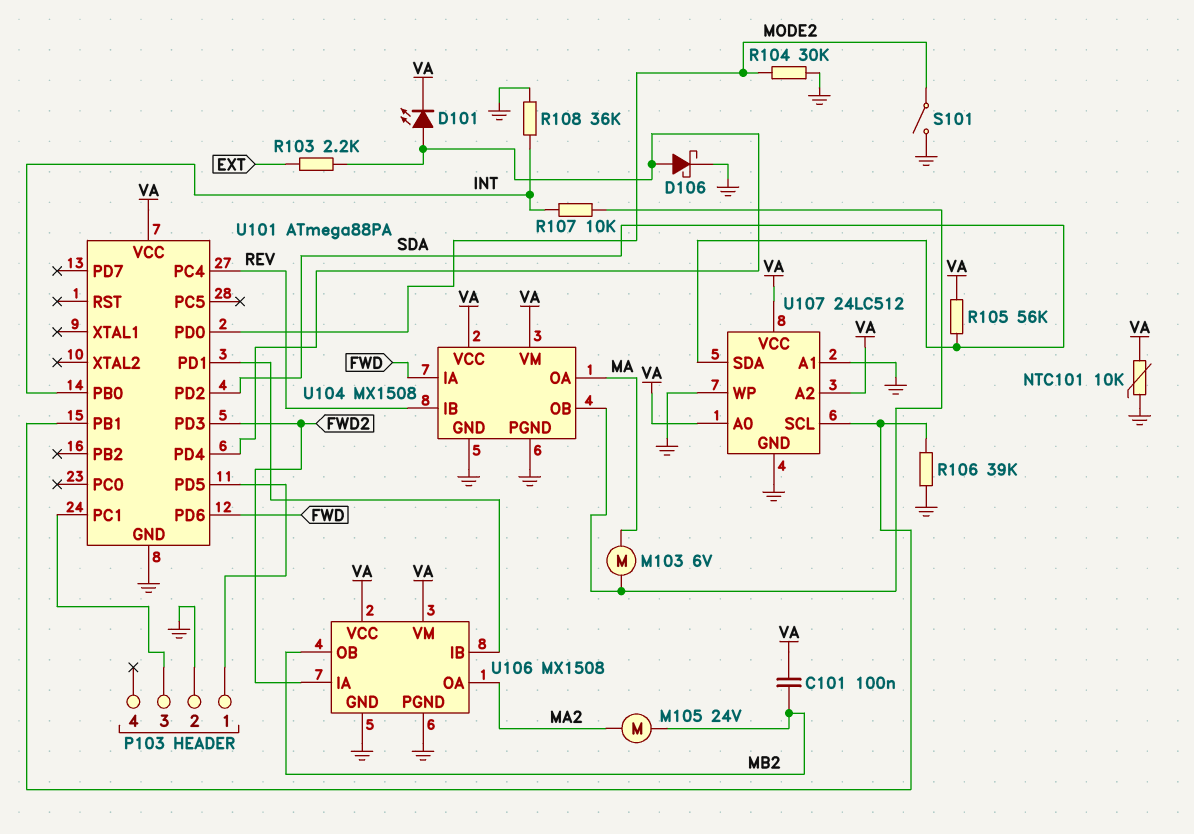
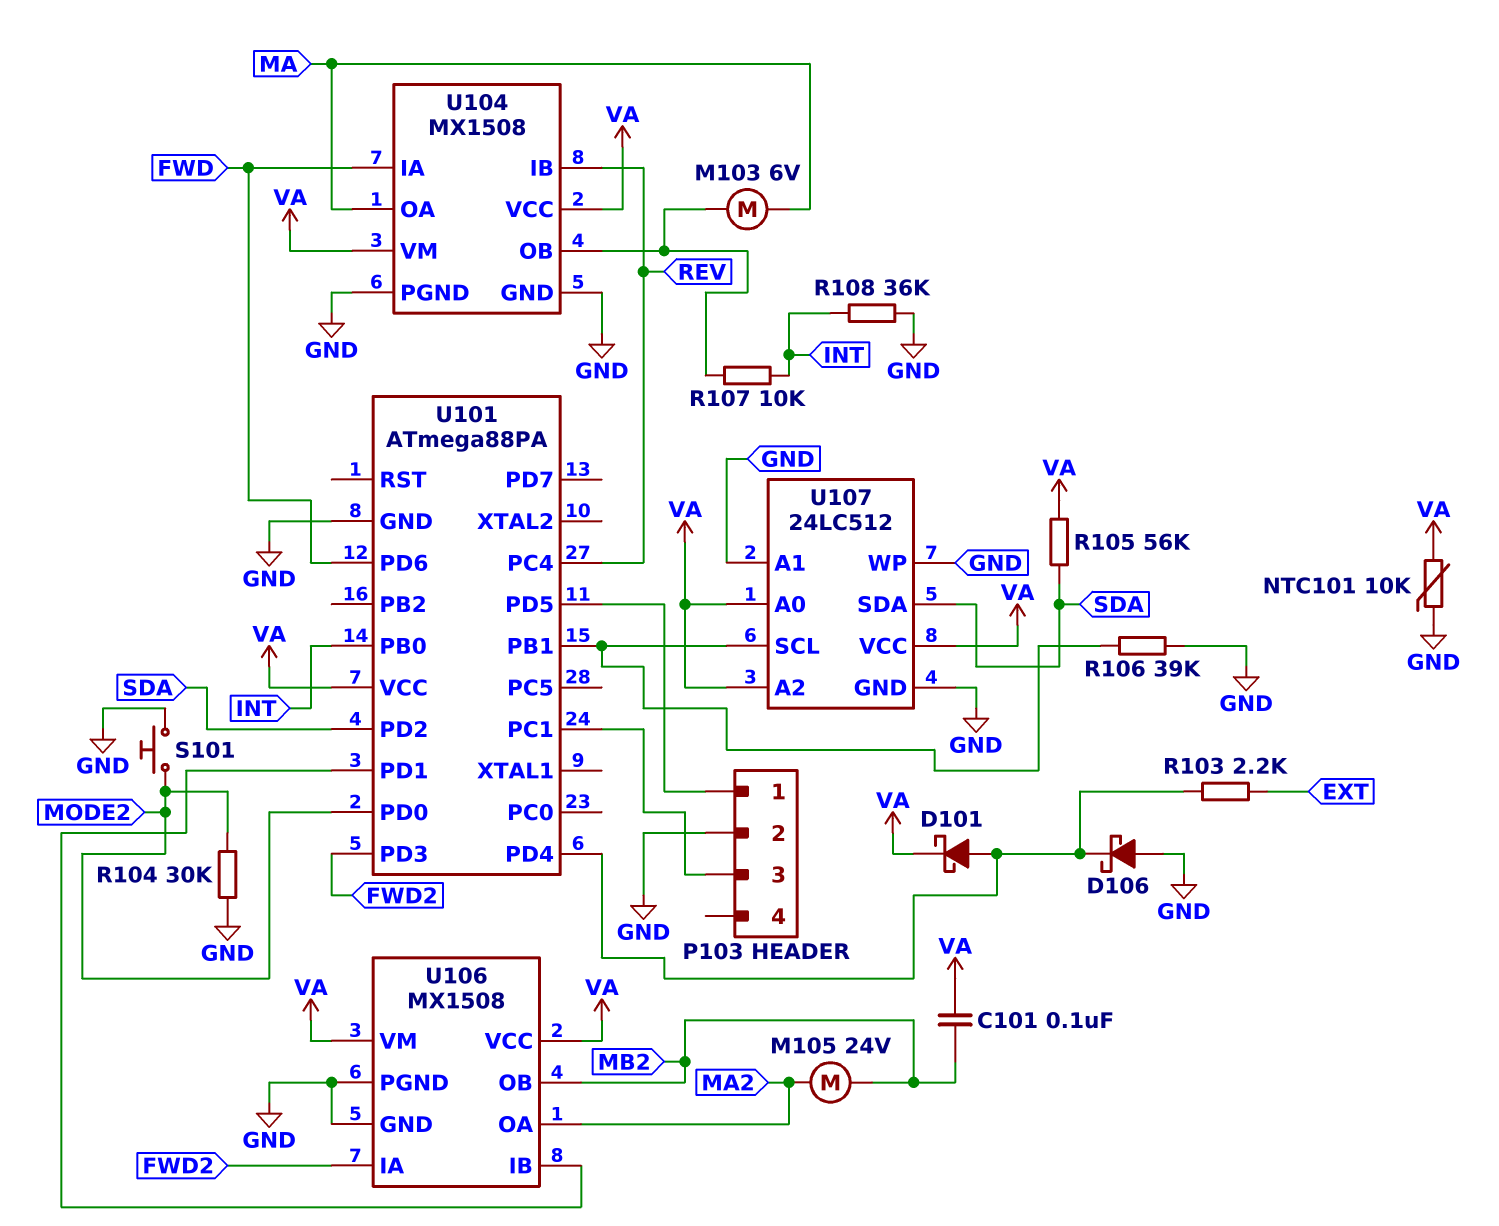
D101: LED (A U101/PD4, K VA) -> schottky (A U101/PD4, K VA)
D106: schottky (A U101/PD4, K GND) -> schottky (A GND, K U101/PD4)
S101: switch (GND, MODE2) -> button (GND, MODE2)

